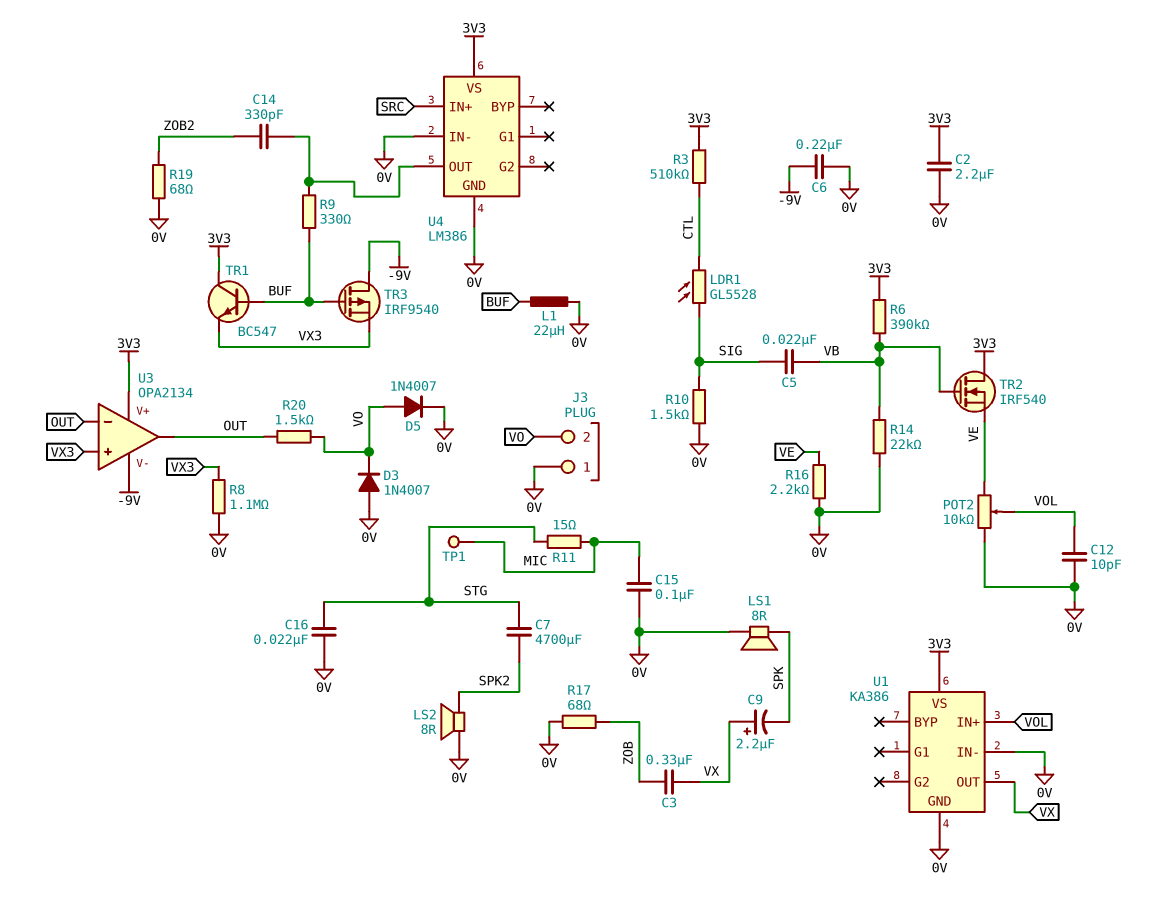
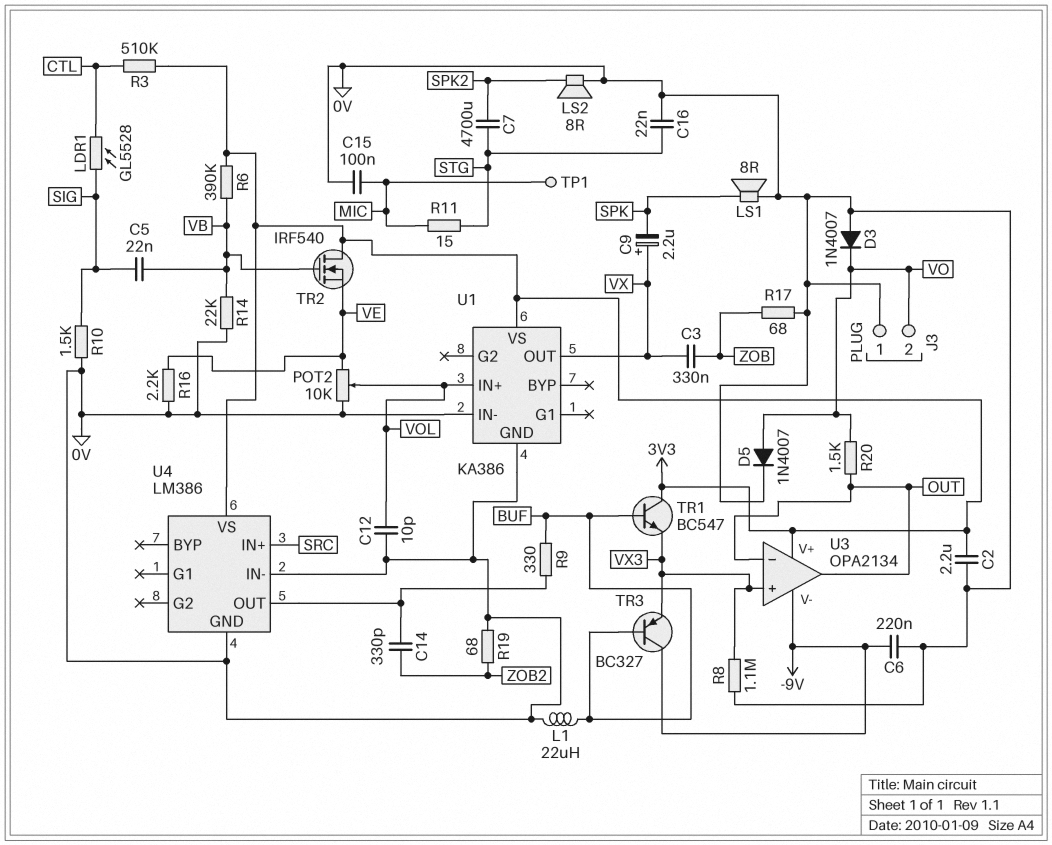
TR3: PMOS IRF9540 (G BUF, D -9V, S VX3) -> PNP BC327 (B BUF, C -9V, E VX3)

